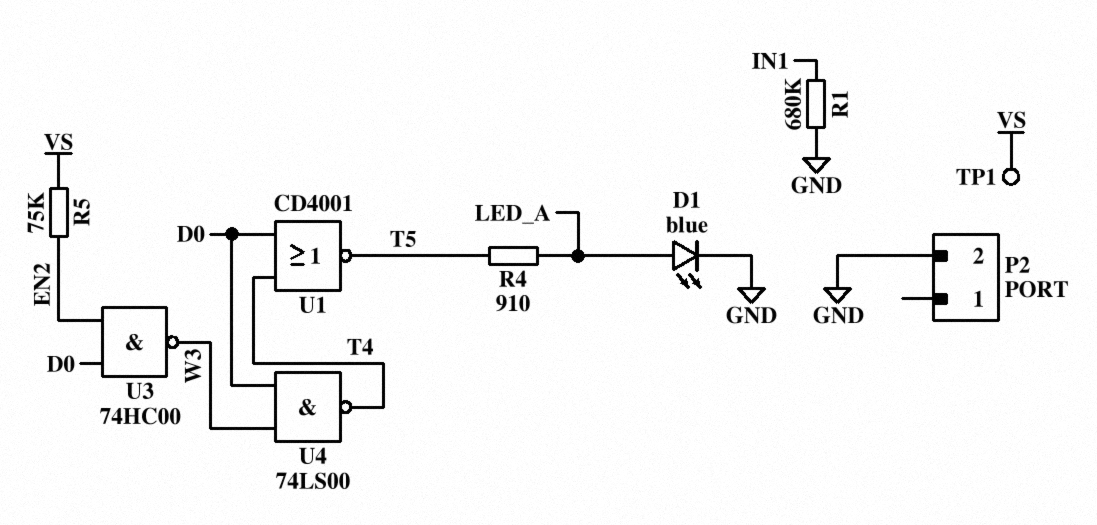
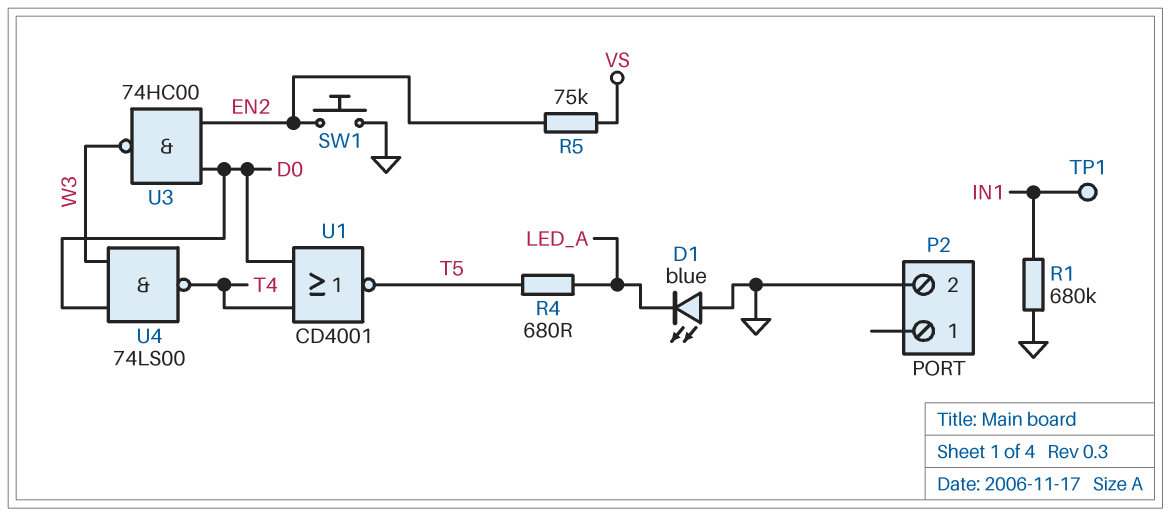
D1: LED blue (A LED_A, K GND) -> LED blue (A GND, K LED_A)
R4: 910 (LED_A, T5) -> 680 (LED_A, T5)
SW1: none -> button (EN2, GND)
TP1: test point (VS) -> test point (IN1)

